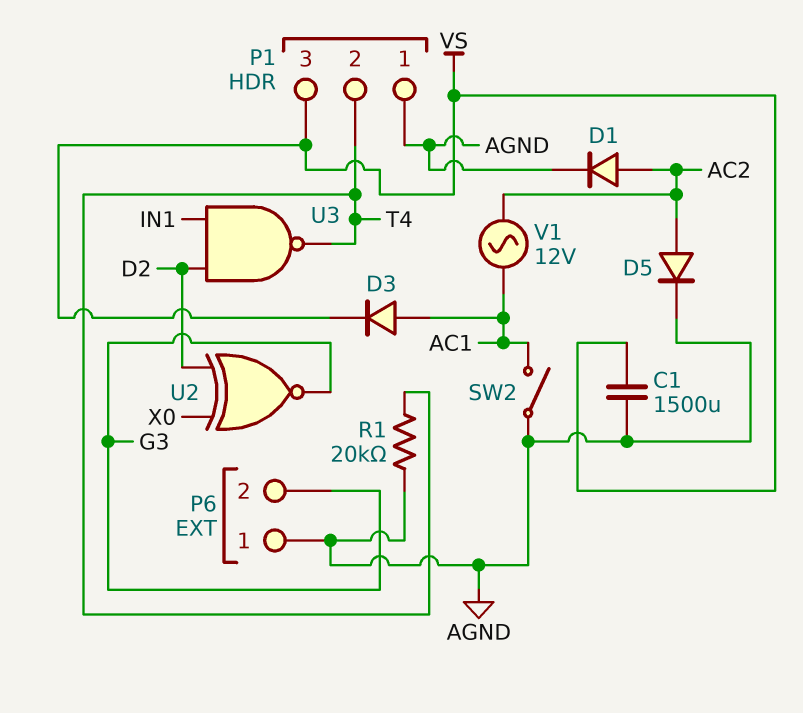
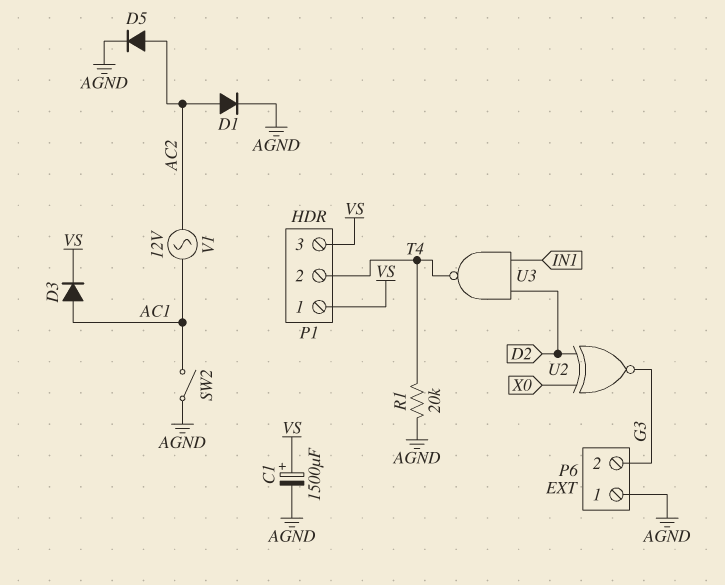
C1: 1500uF (AGND, VS) -> 1500uF (plus VS, minus AGND)
P1 pin 1: AGND -> VS

